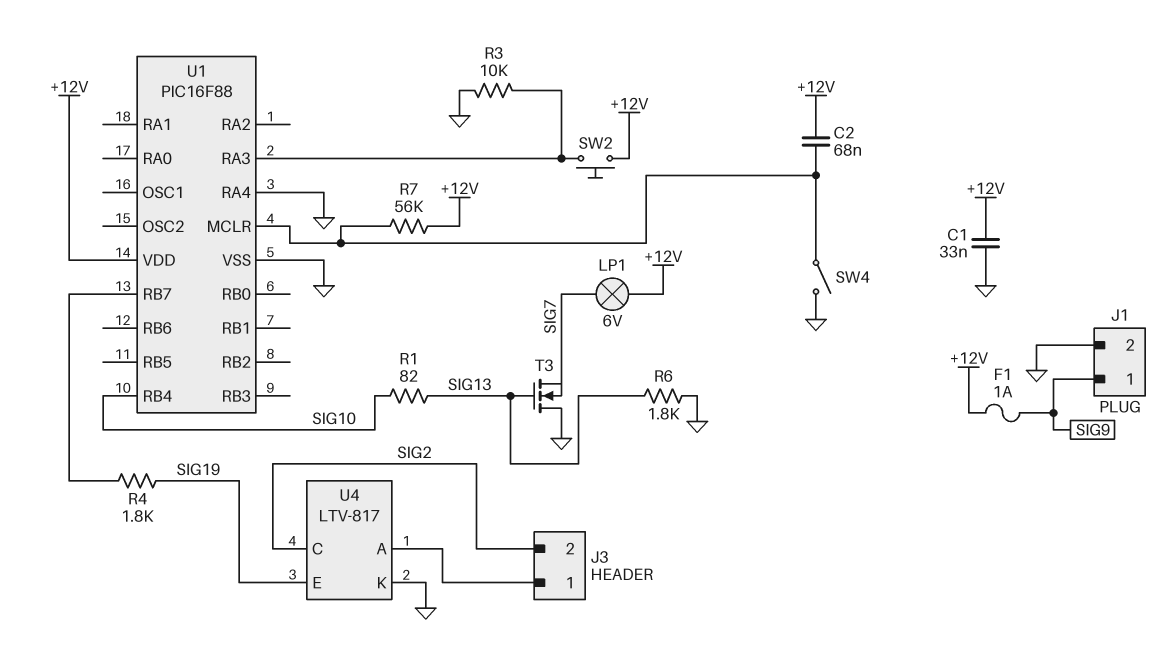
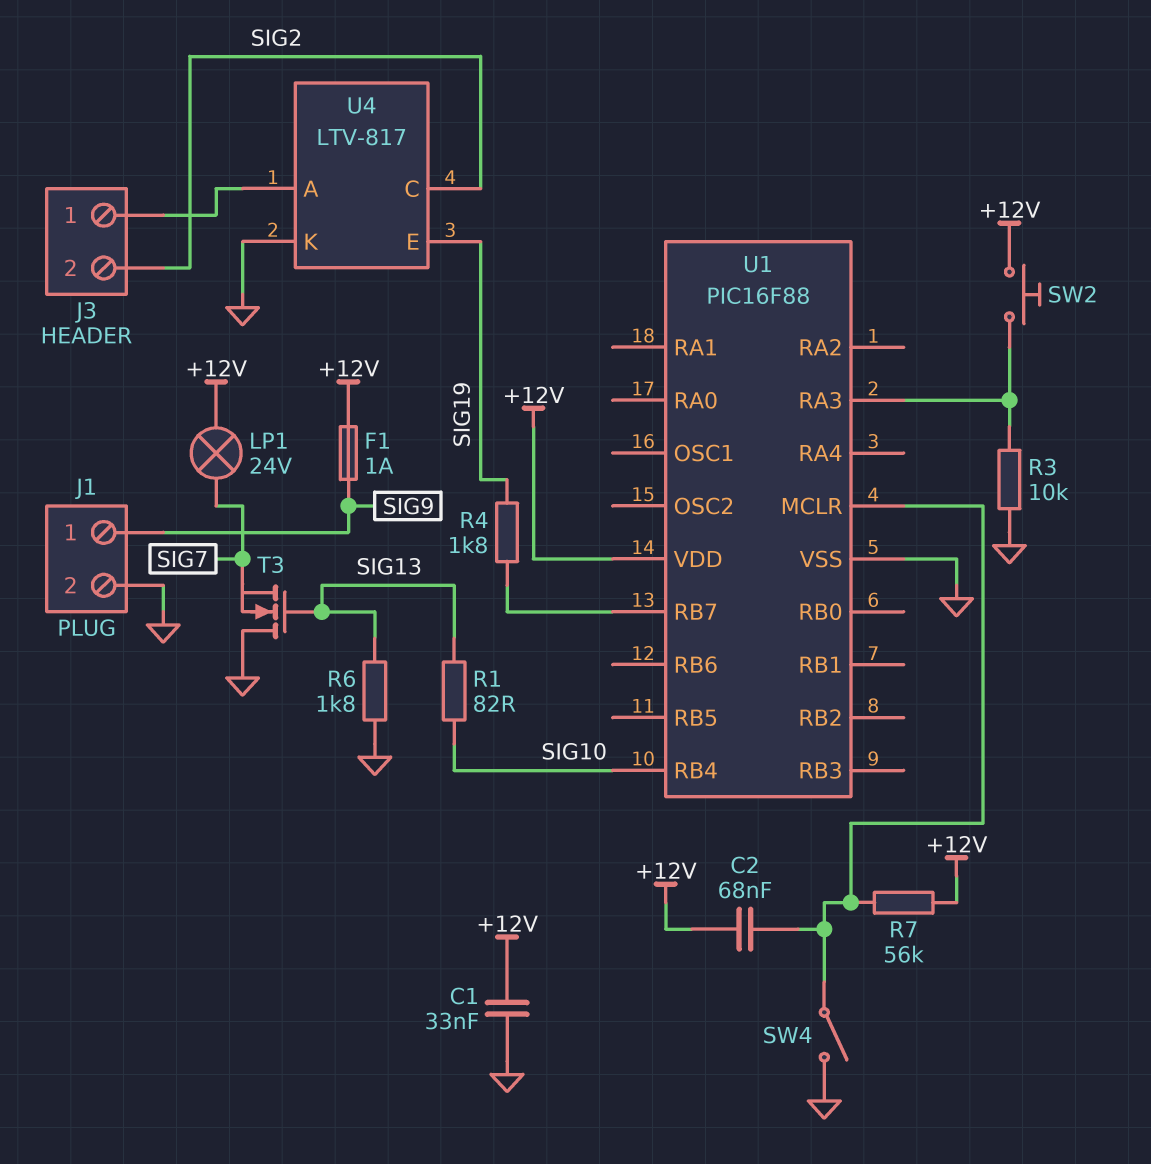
LP1: lamp 6V (+12V, SIG7) -> lamp 24V (+12V, SIG7)
U1 pin RA4: GND -> none

